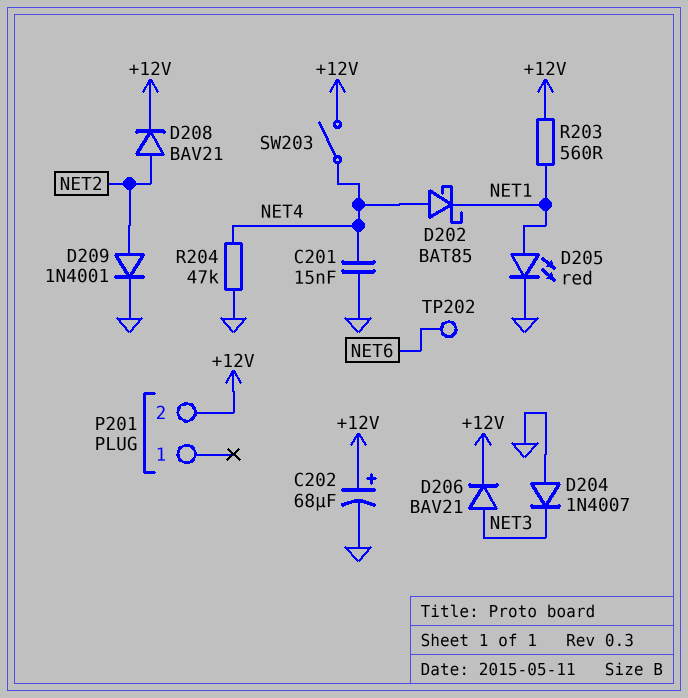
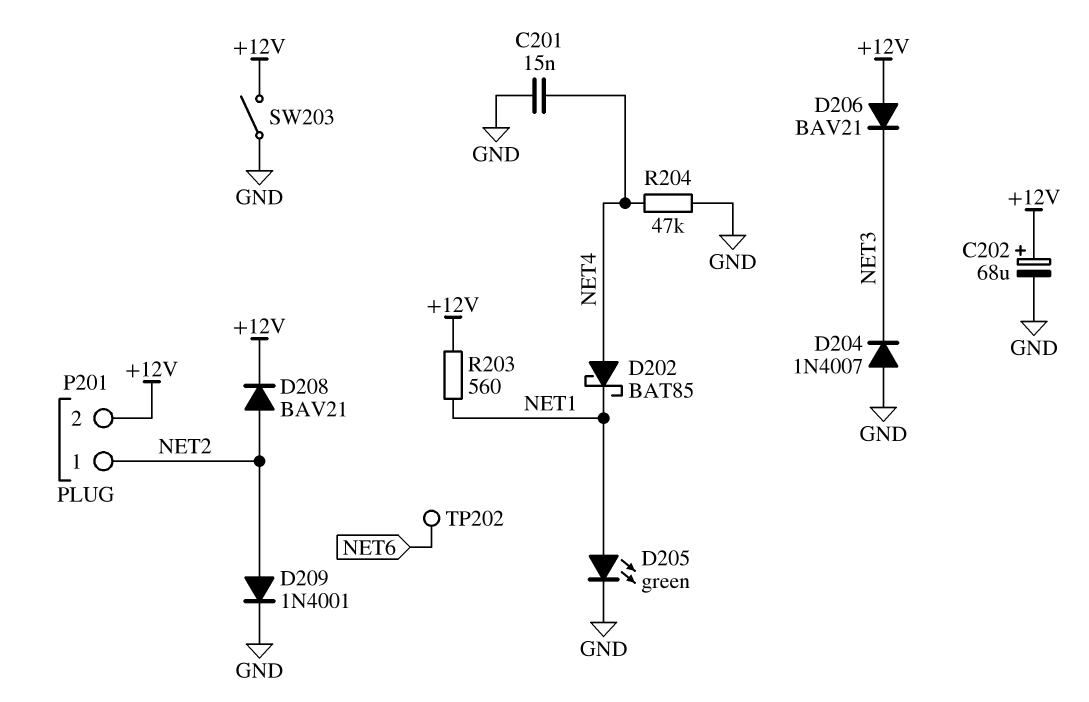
D205: LED red (A NET1, K GND) -> LED green (A NET1, K GND)
D206: diode BAV21 (A NET3, K +12V) -> diode BAV21 (A +12V, K NET3)
P201 pin 1: none -> NET2
SW203: switch (+12V, NET4) -> switch (+12V, GND)

